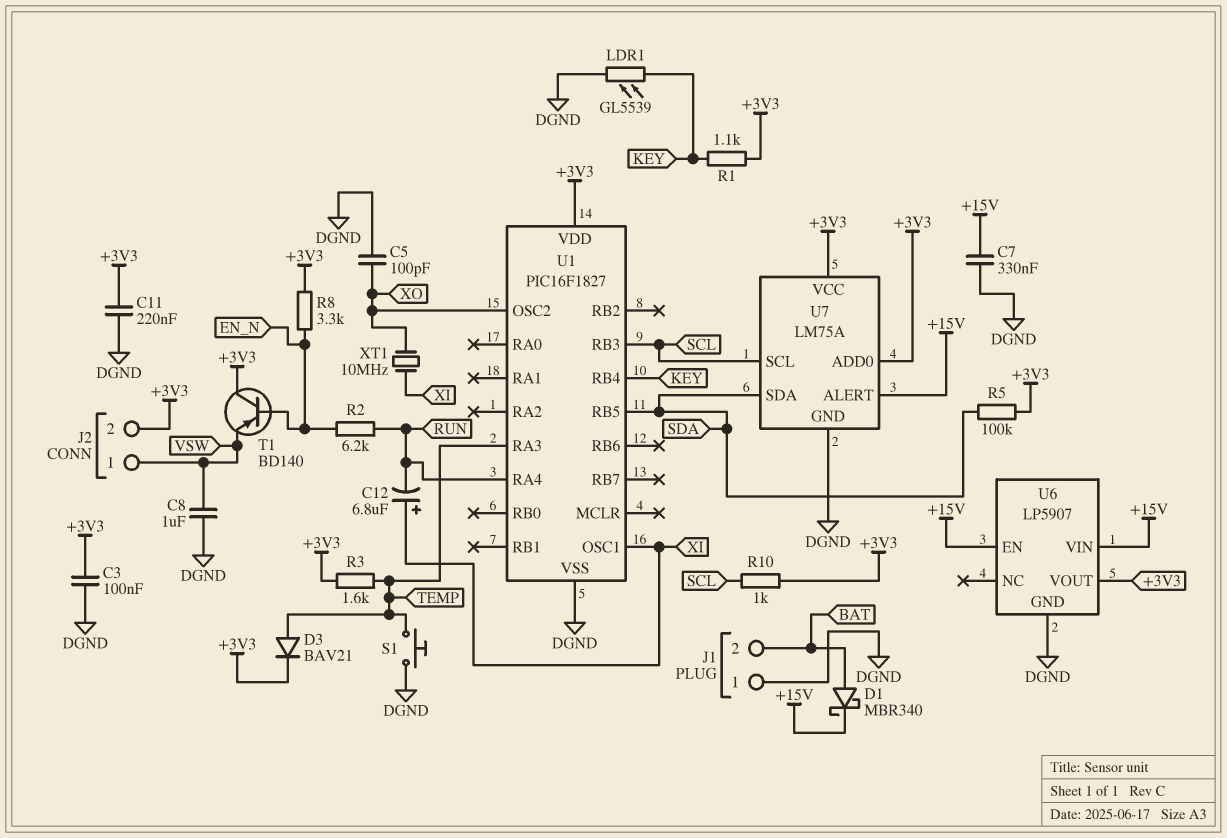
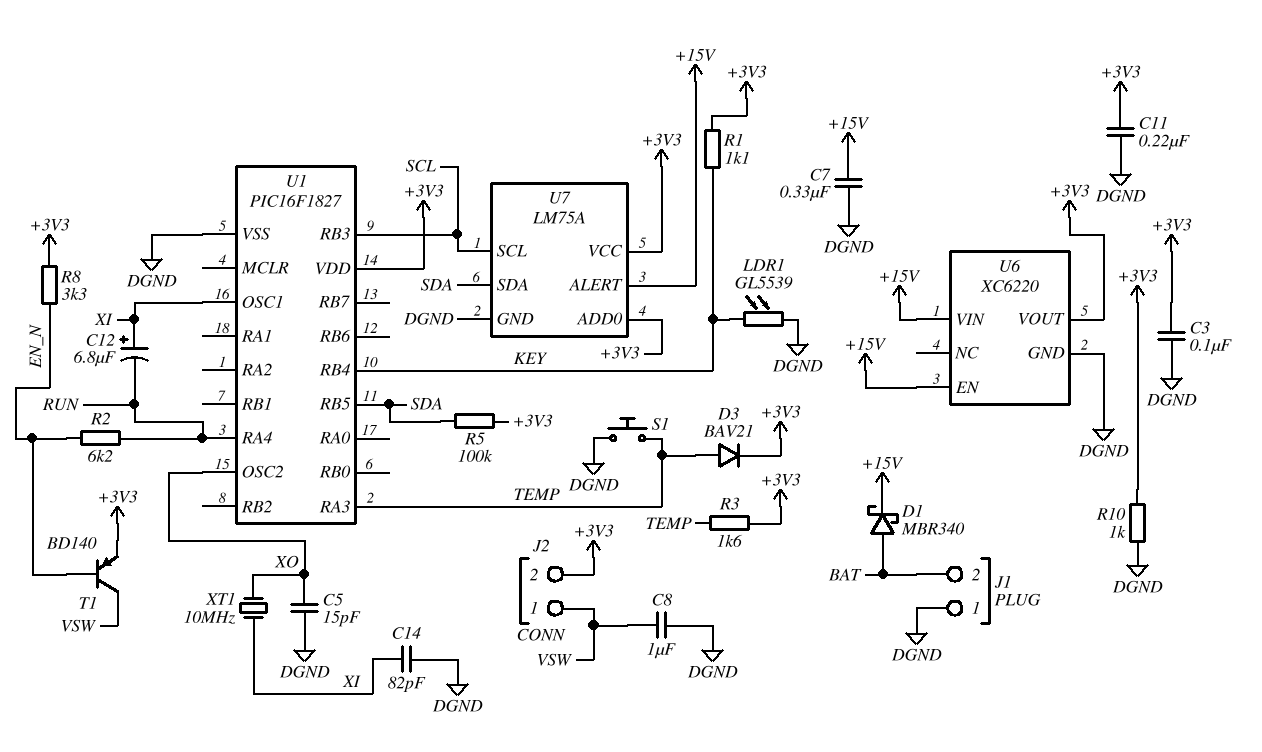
C5: 100pF (DGND, XO) -> 15pF (DGND, XO)
C14: none -> 82pF (DGND, XI)
R10: 1k (+3V3, SCL) -> 1k (+3V3, DGND)
T1: PNP BD140 (B EN_N, C +3V3, E VSW) -> PNP BD140 (B EN_N, C VSW, E +3V3)
U6: LP5907 -> XC6220

